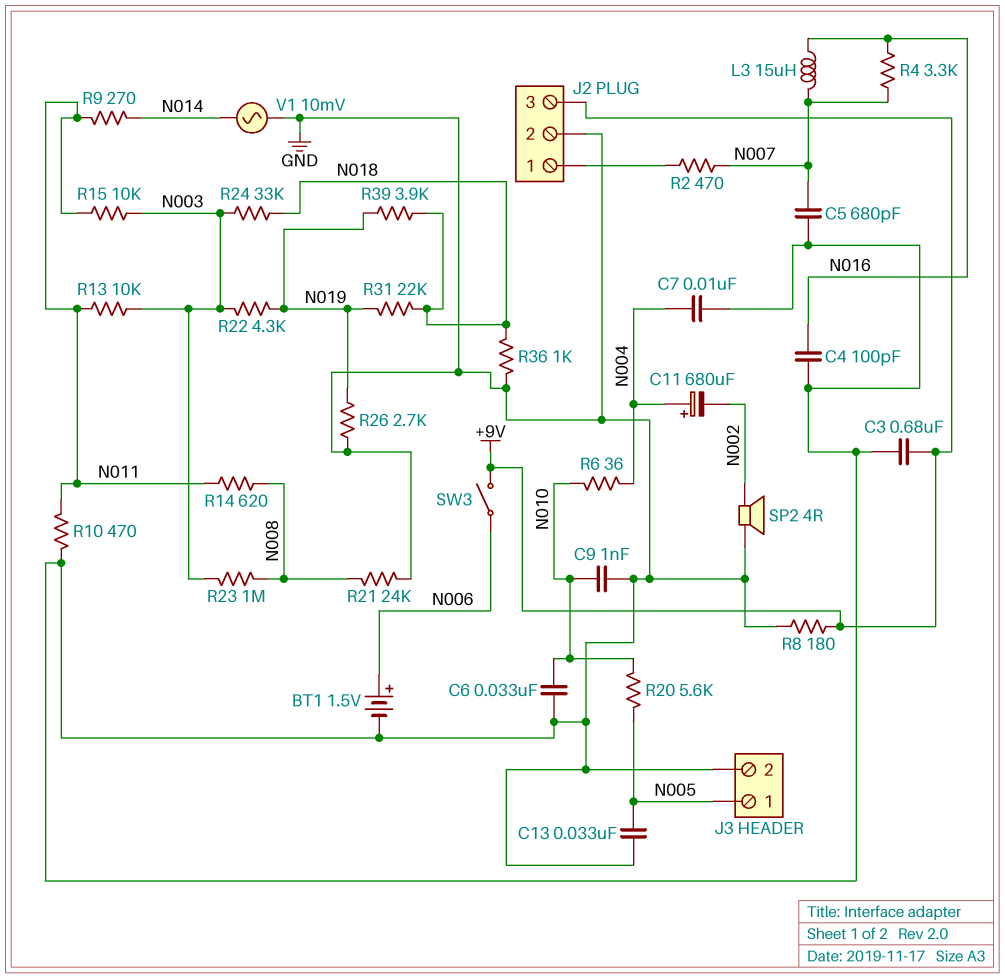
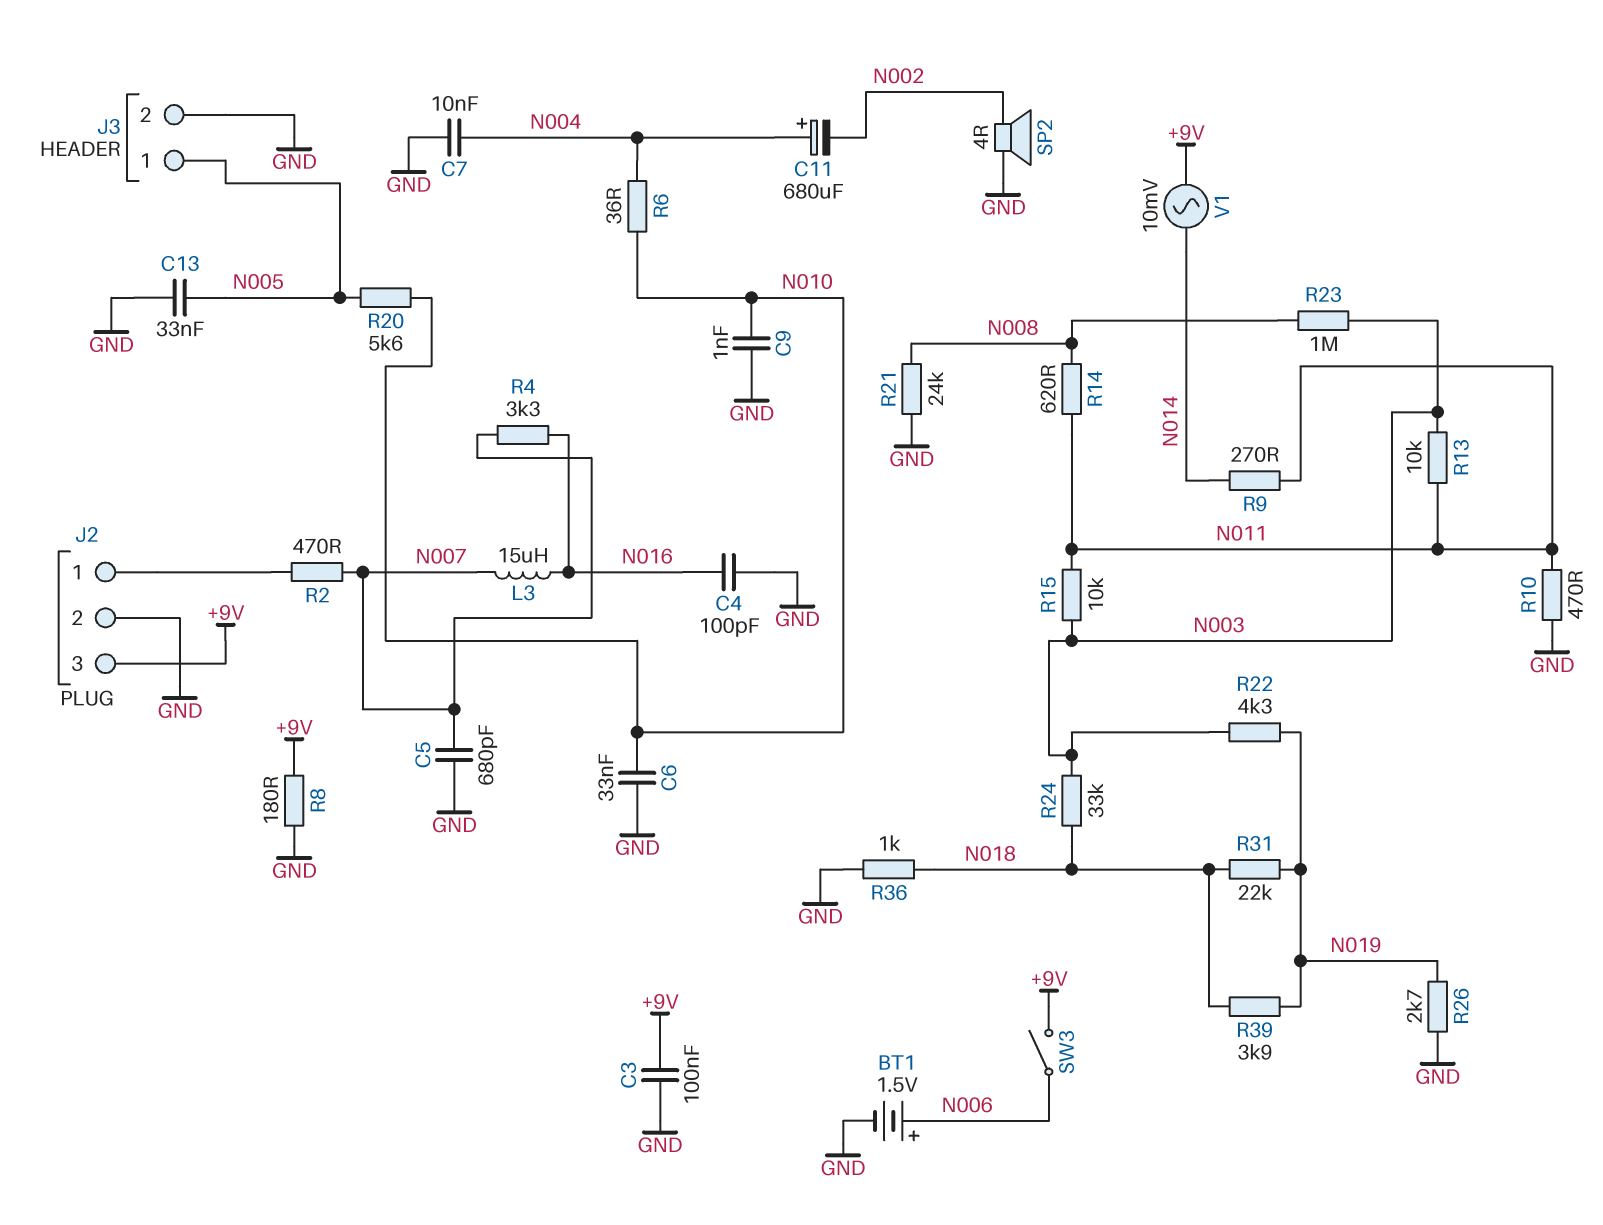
C3: 680nF (+9V, GND) -> 100nF (+9V, GND)
V1: AC 10mV (GND, N014) -> AC 10mV (+9V, N014)

